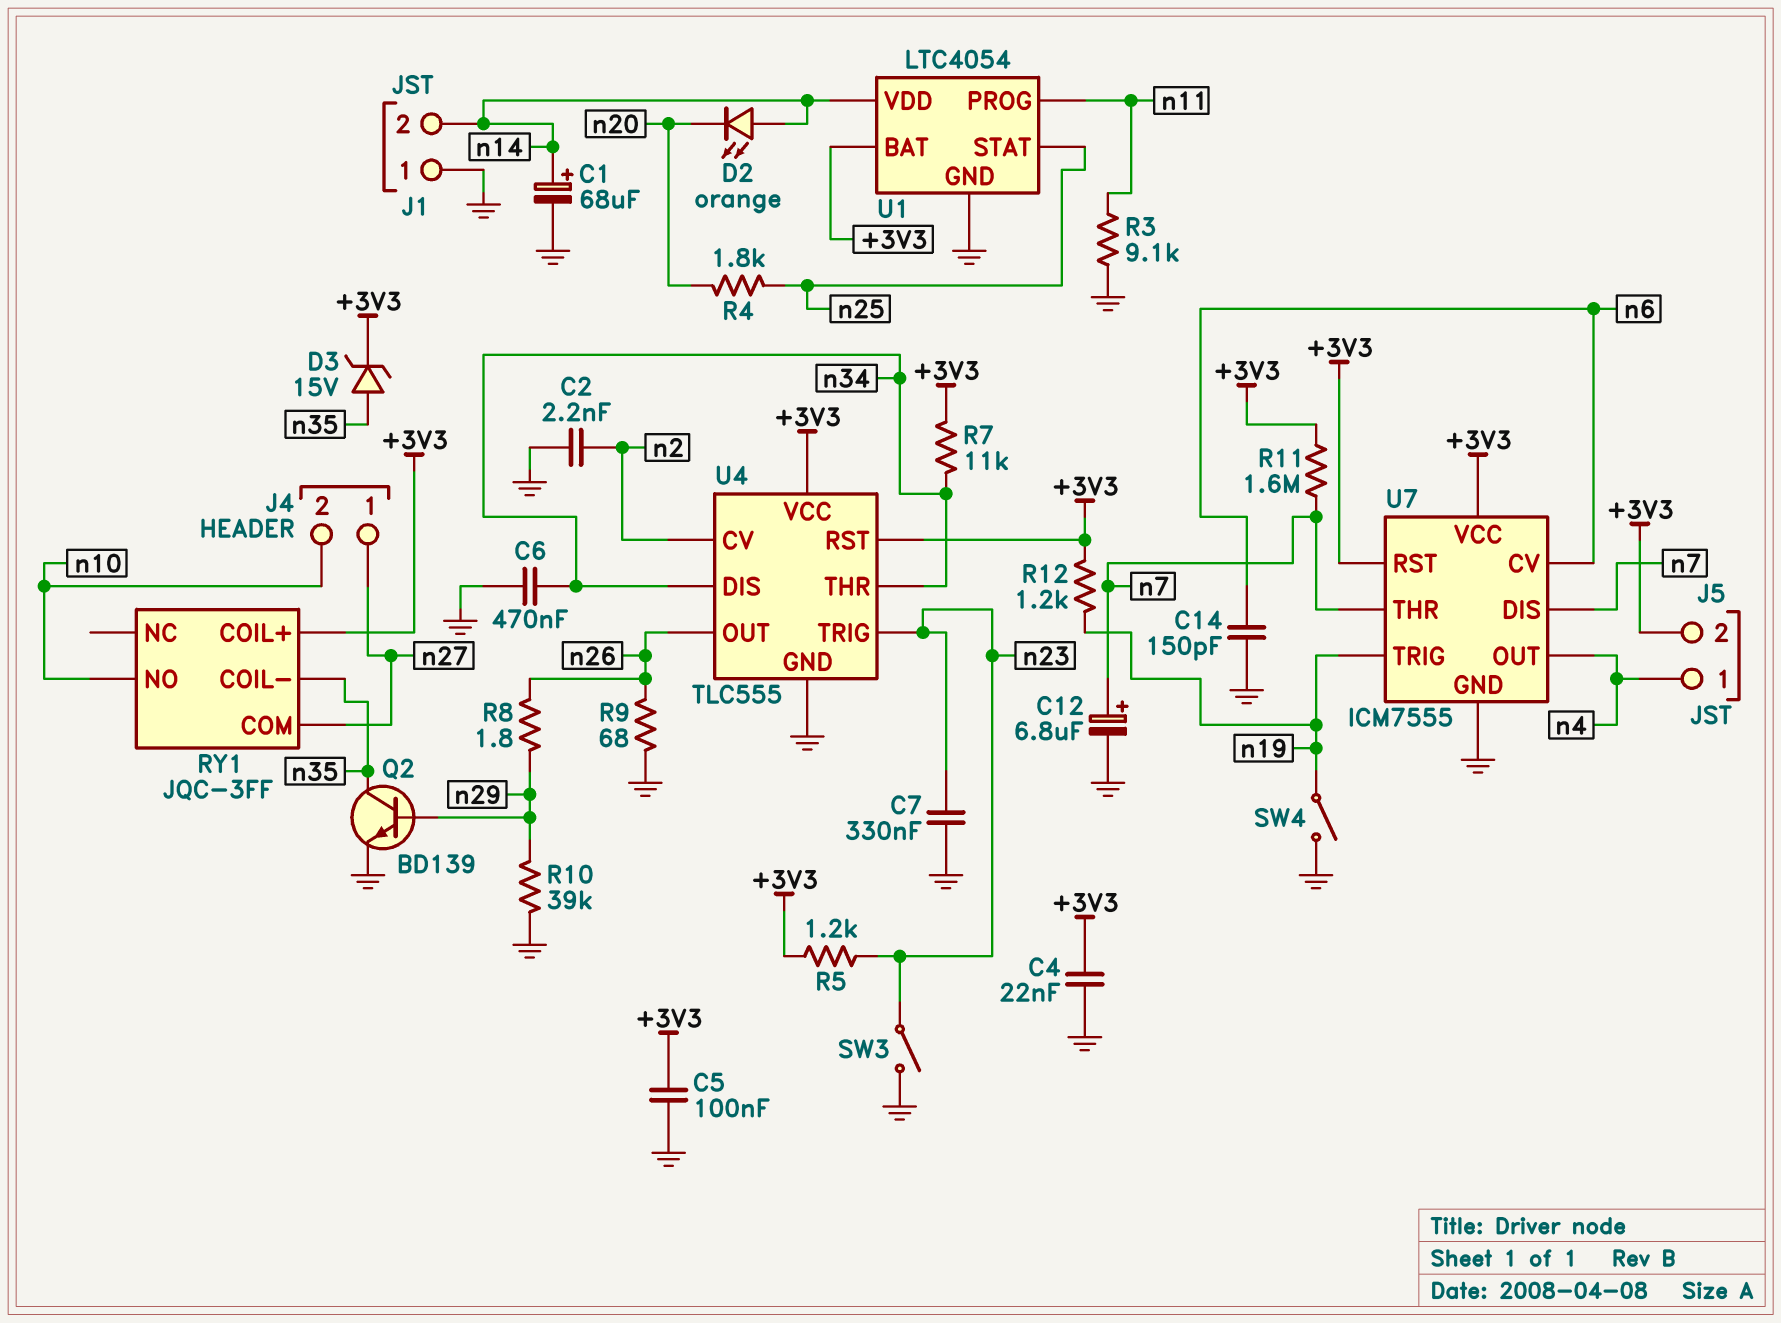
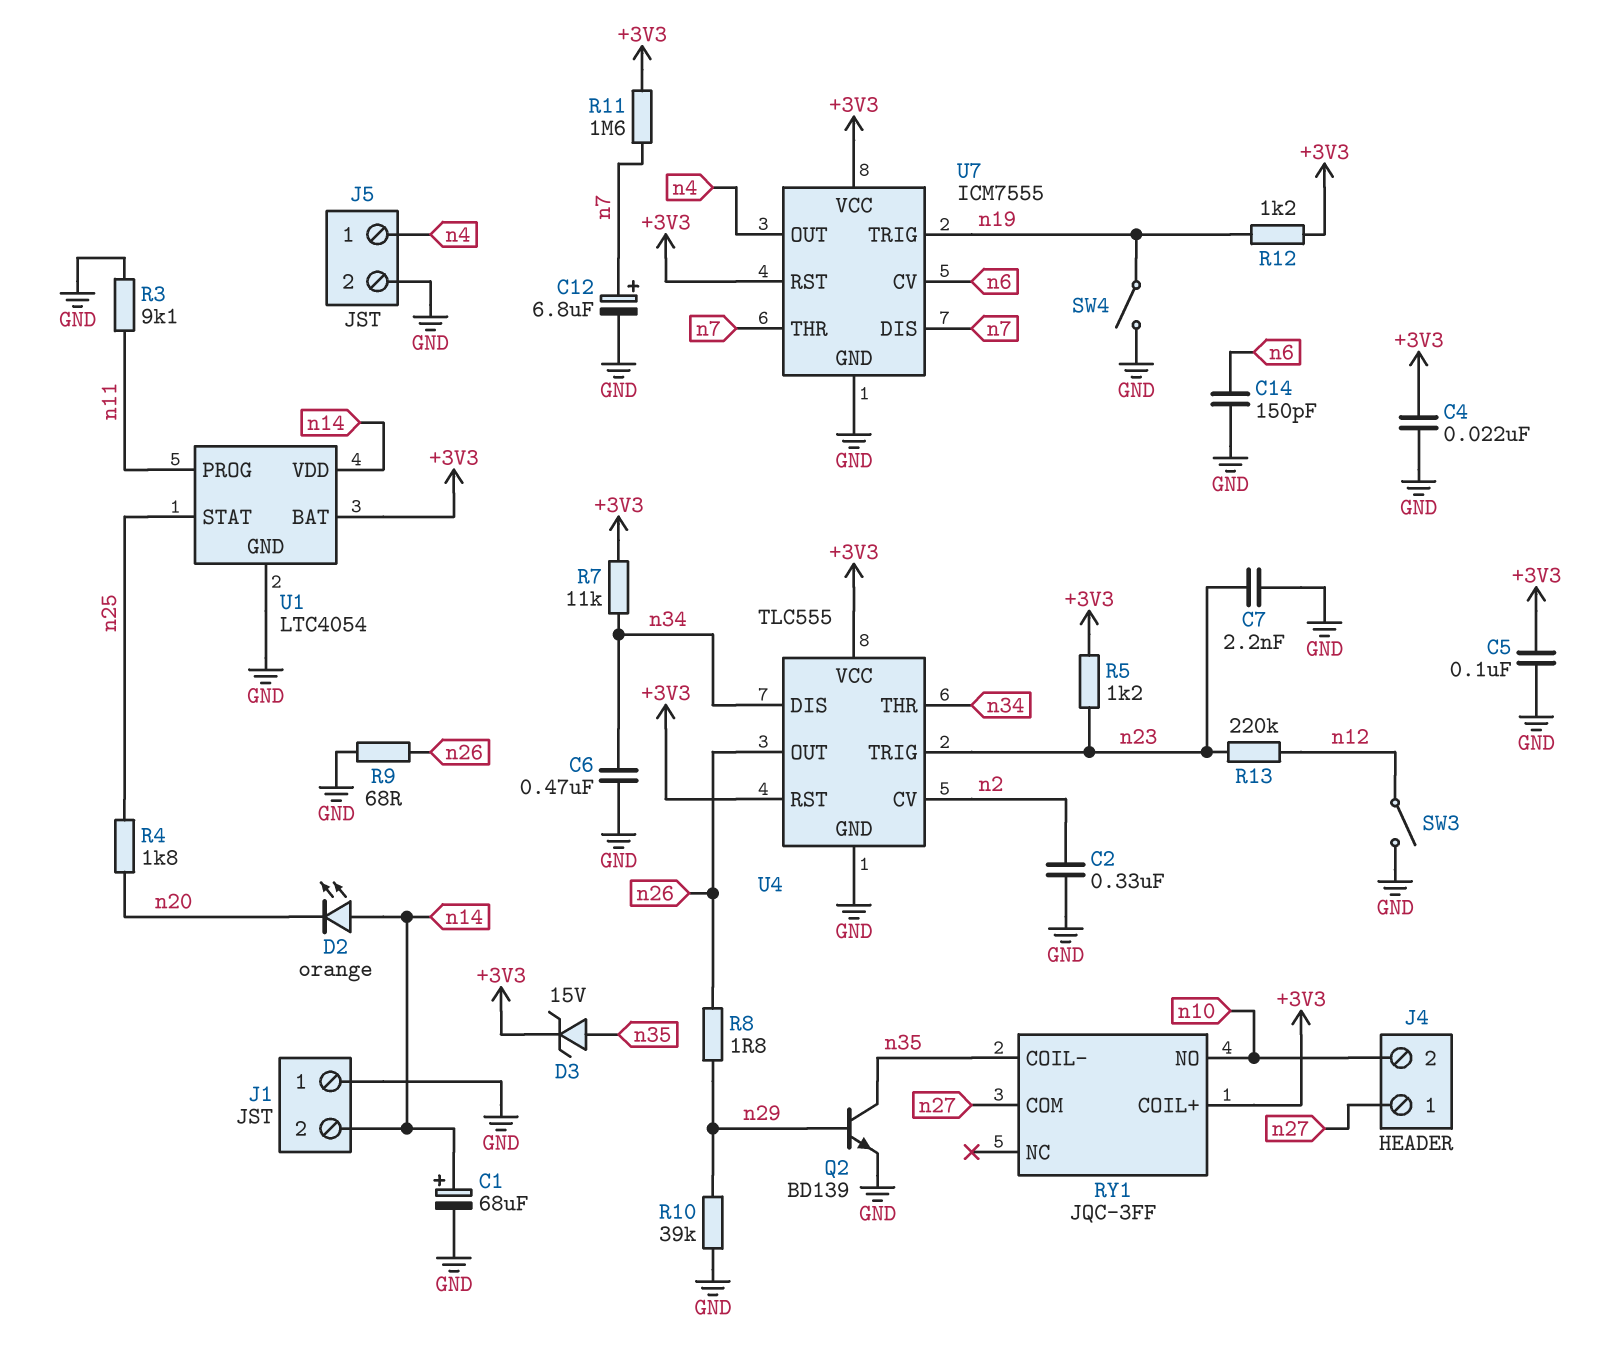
C2: 2.2nF (GND, n2) -> 330nF (GND, n2)
C7: 330nF (GND, n23) -> 2.2nF (GND, n23)
J5 pin 2: +3V3 -> GND
R13: none -> 220k (n12, n23)
SW3: switch (GND, n23) -> switch (GND, n12)

